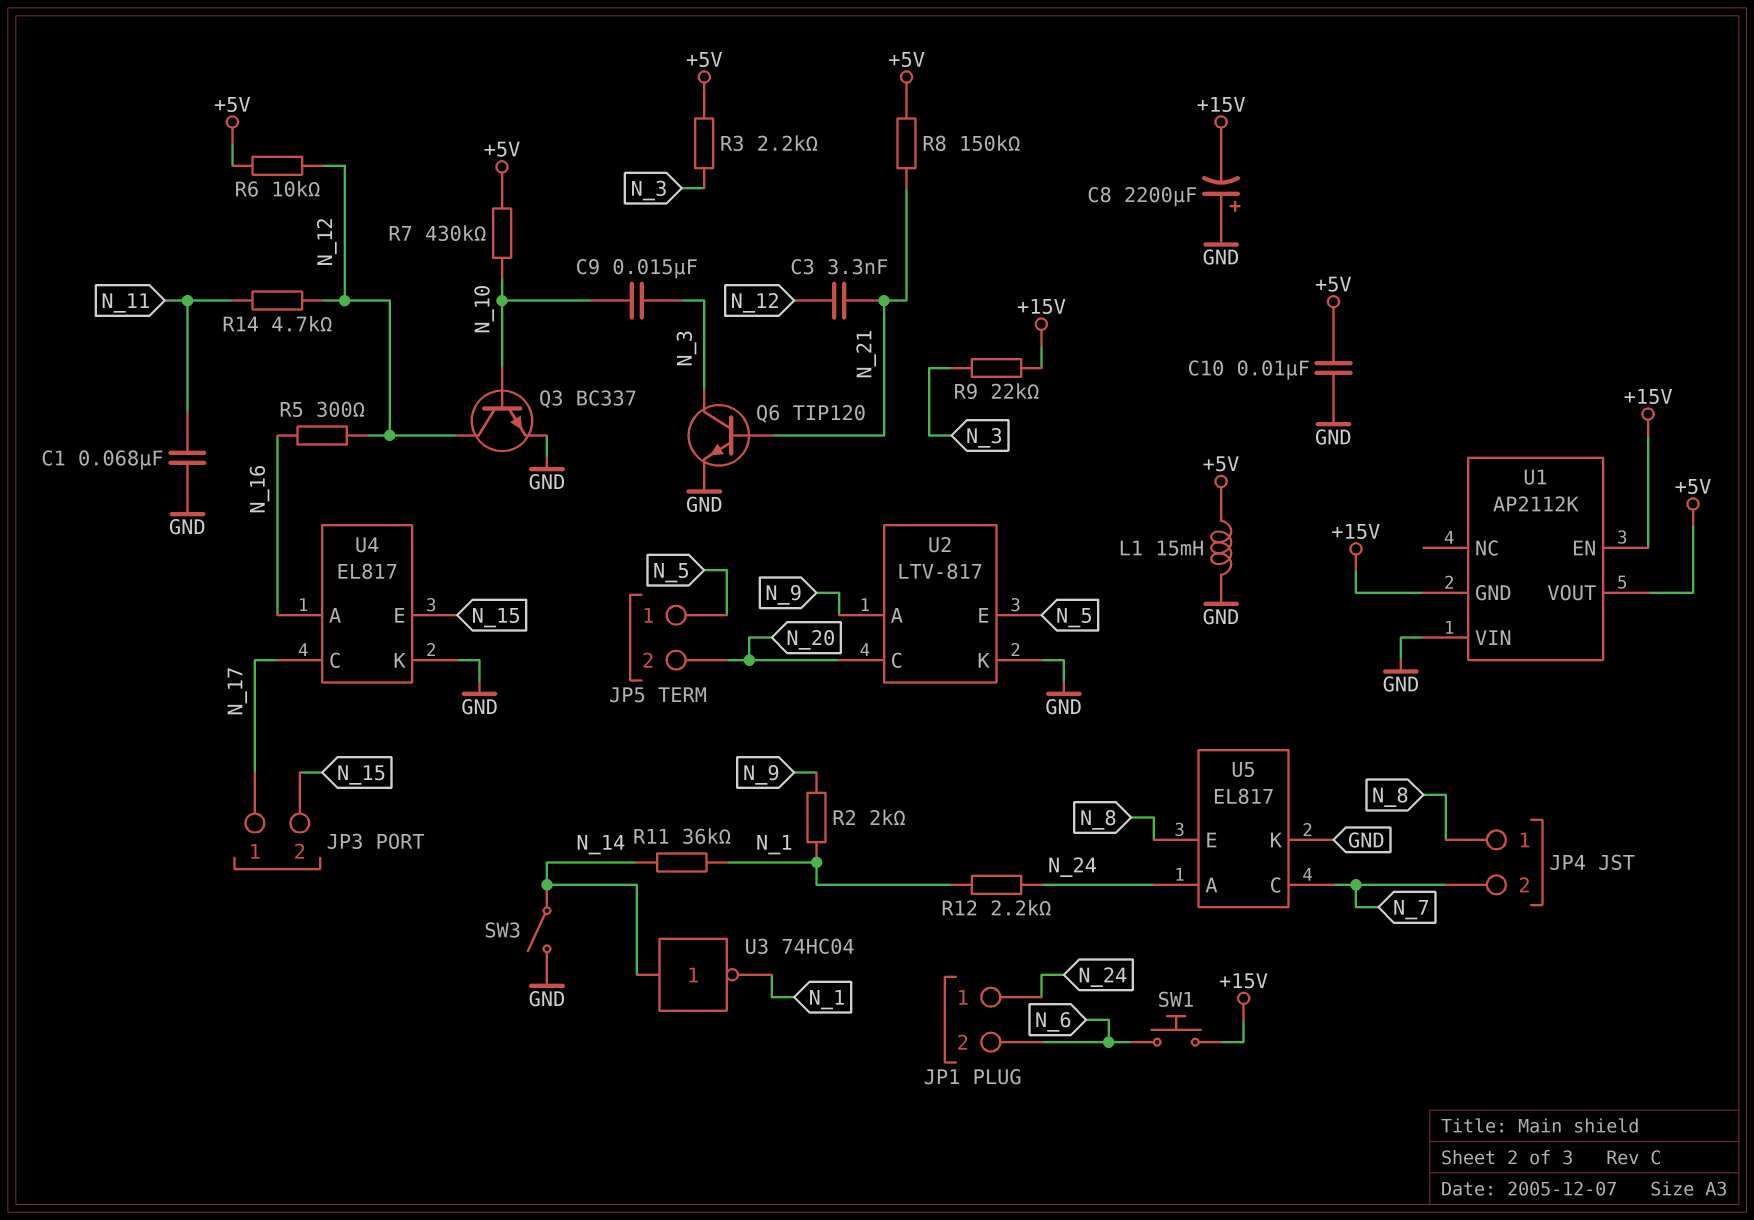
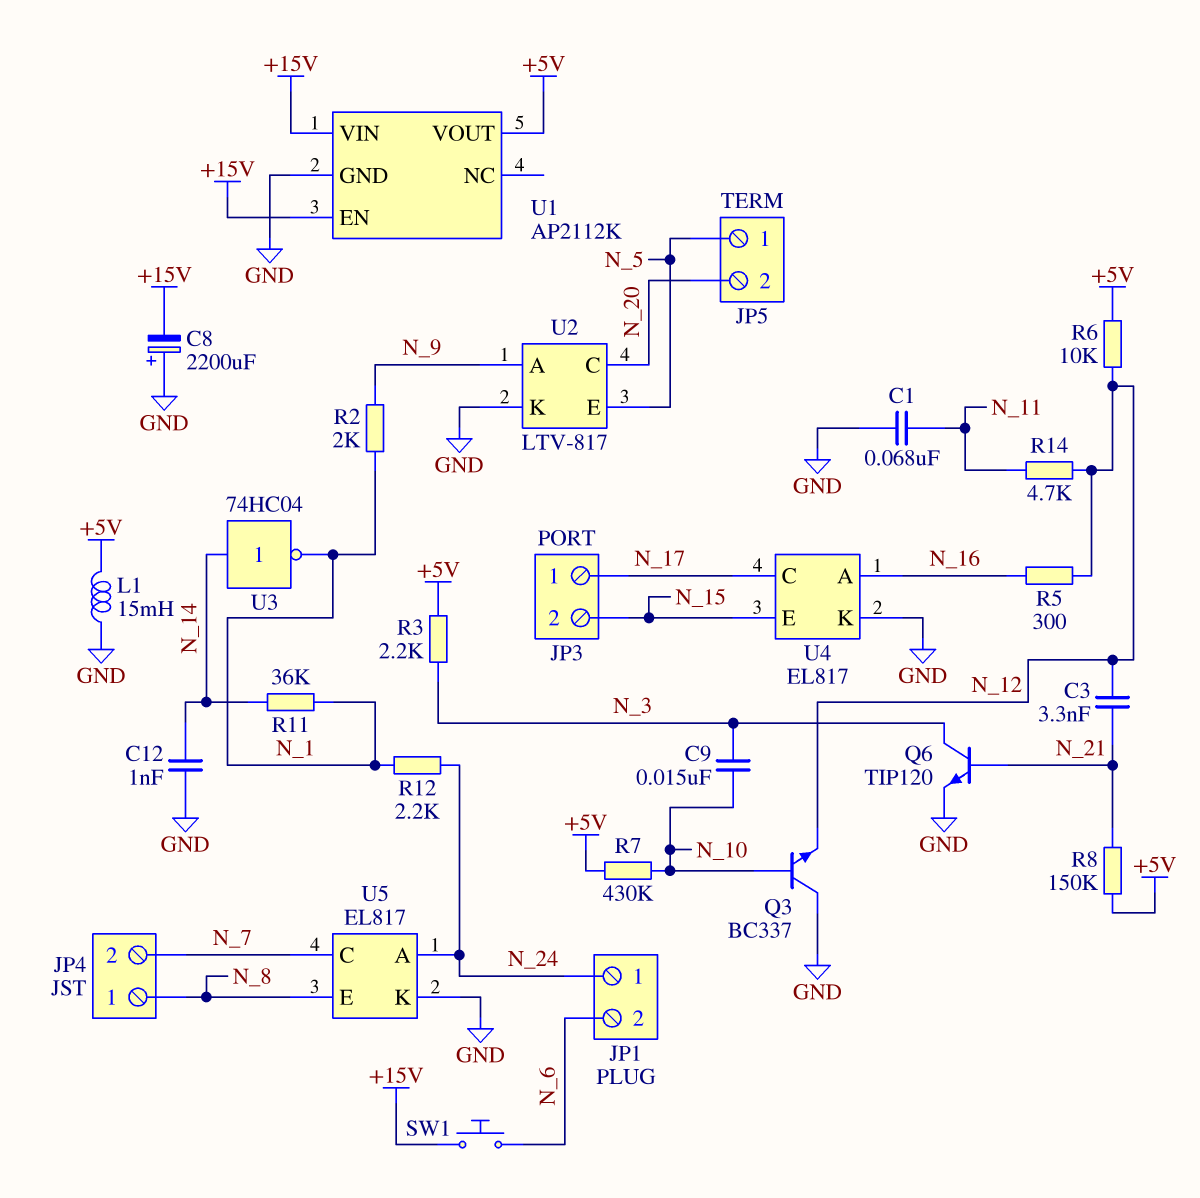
C10: 10nF (+5V, GND) -> none
C12: none -> 1nF (GND, N_14)
Q3: NPN BC337 (B N_10, C N_12, E GND) -> NPN BC337 (B N_10, C GND, E N_12)
R9: 22k (+15V, N_3) -> none
SW3: switch (GND, N_14) -> none
U1 pin GND: +15V -> GND
U1 pin VIN: GND -> +15V

